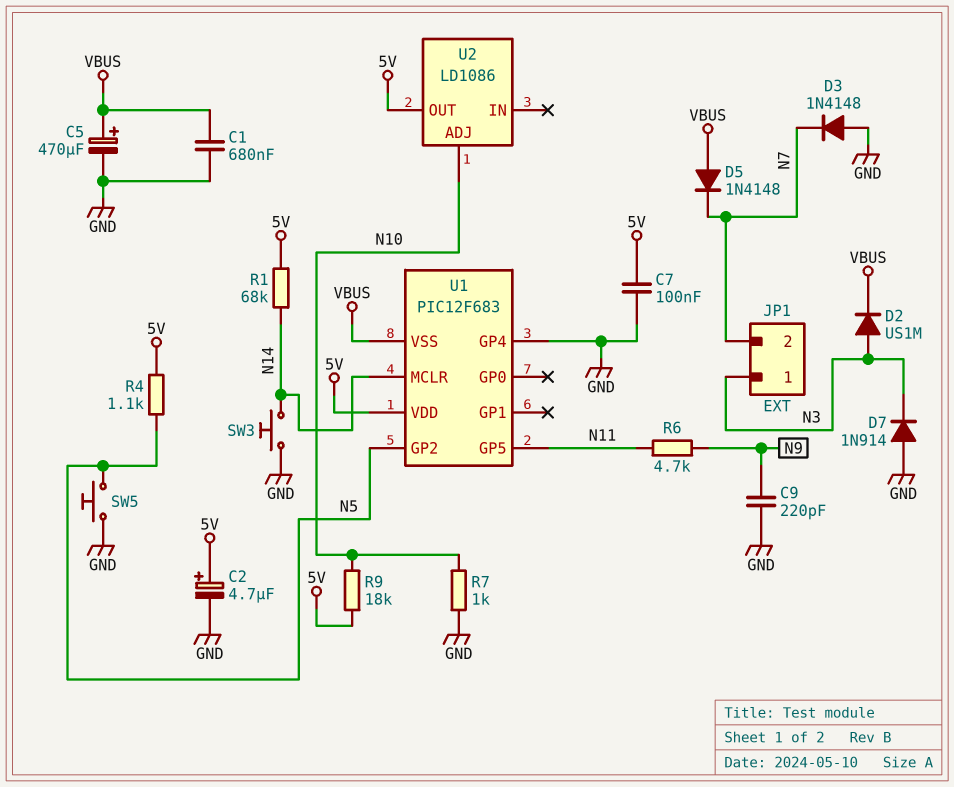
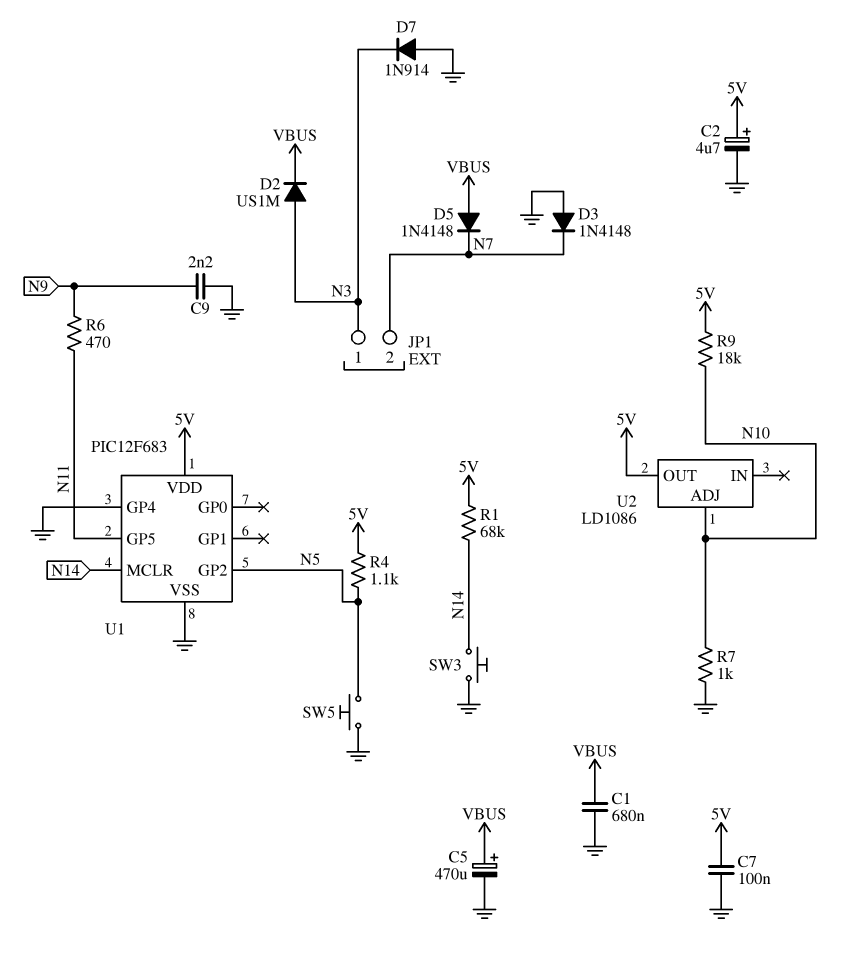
C9: 220pF (GND, N9) -> 2.2nF (GND, N9)
R6: 4.7k (N9, N11) -> 470 (N9, N11)
U1 pin VSS: VBUS -> GND

